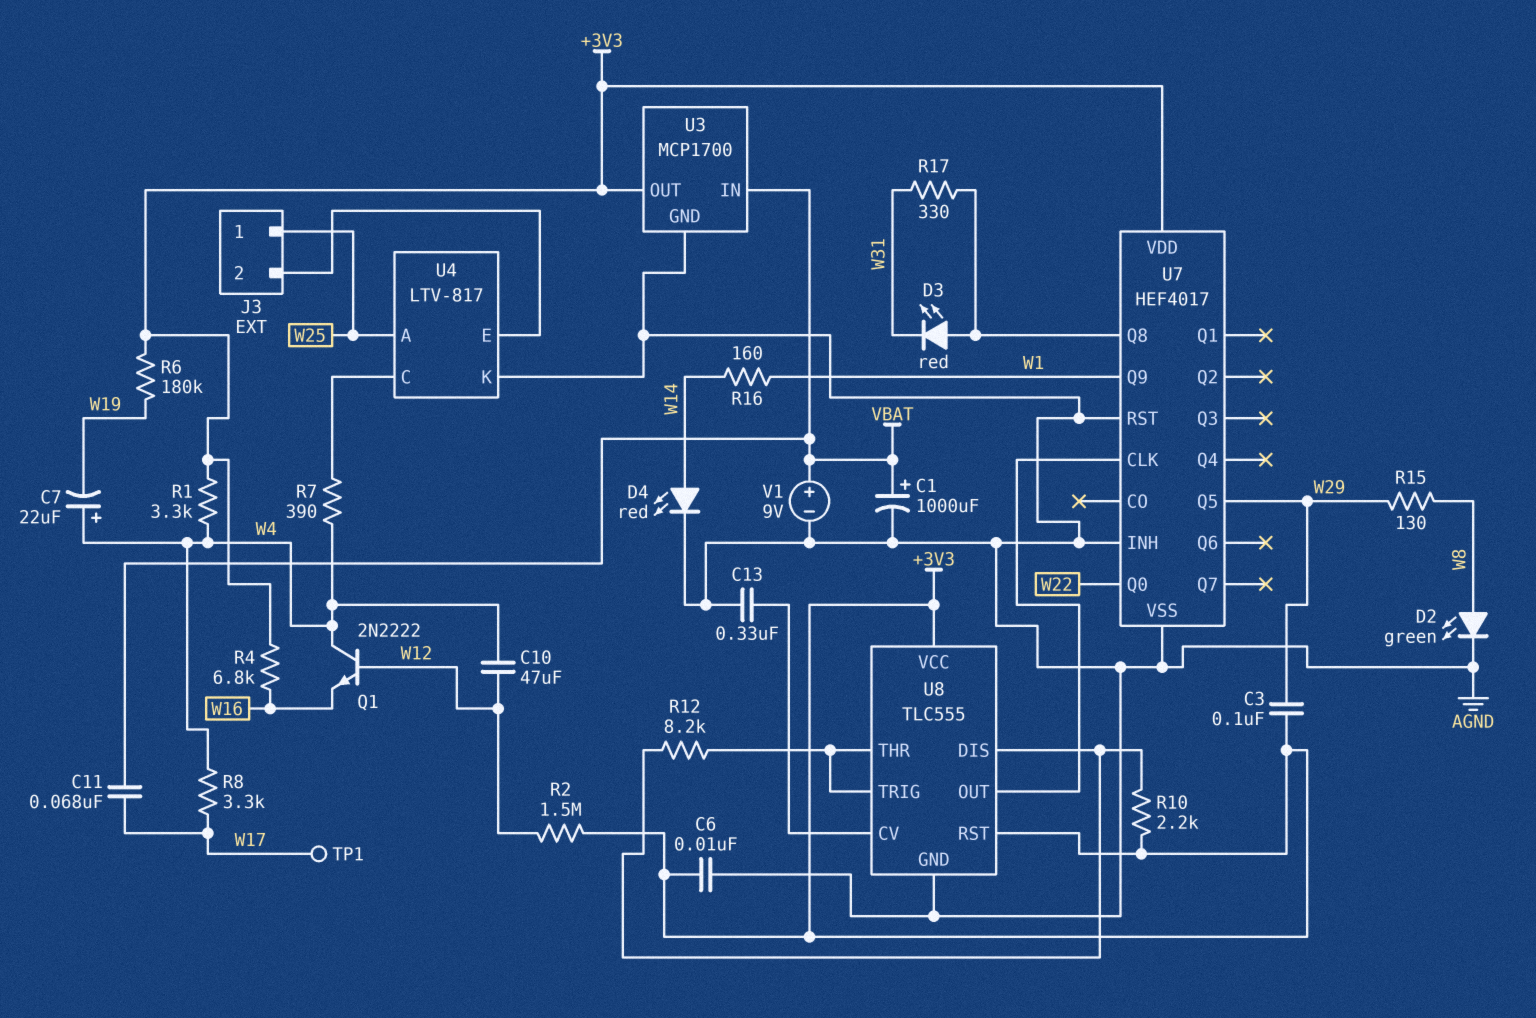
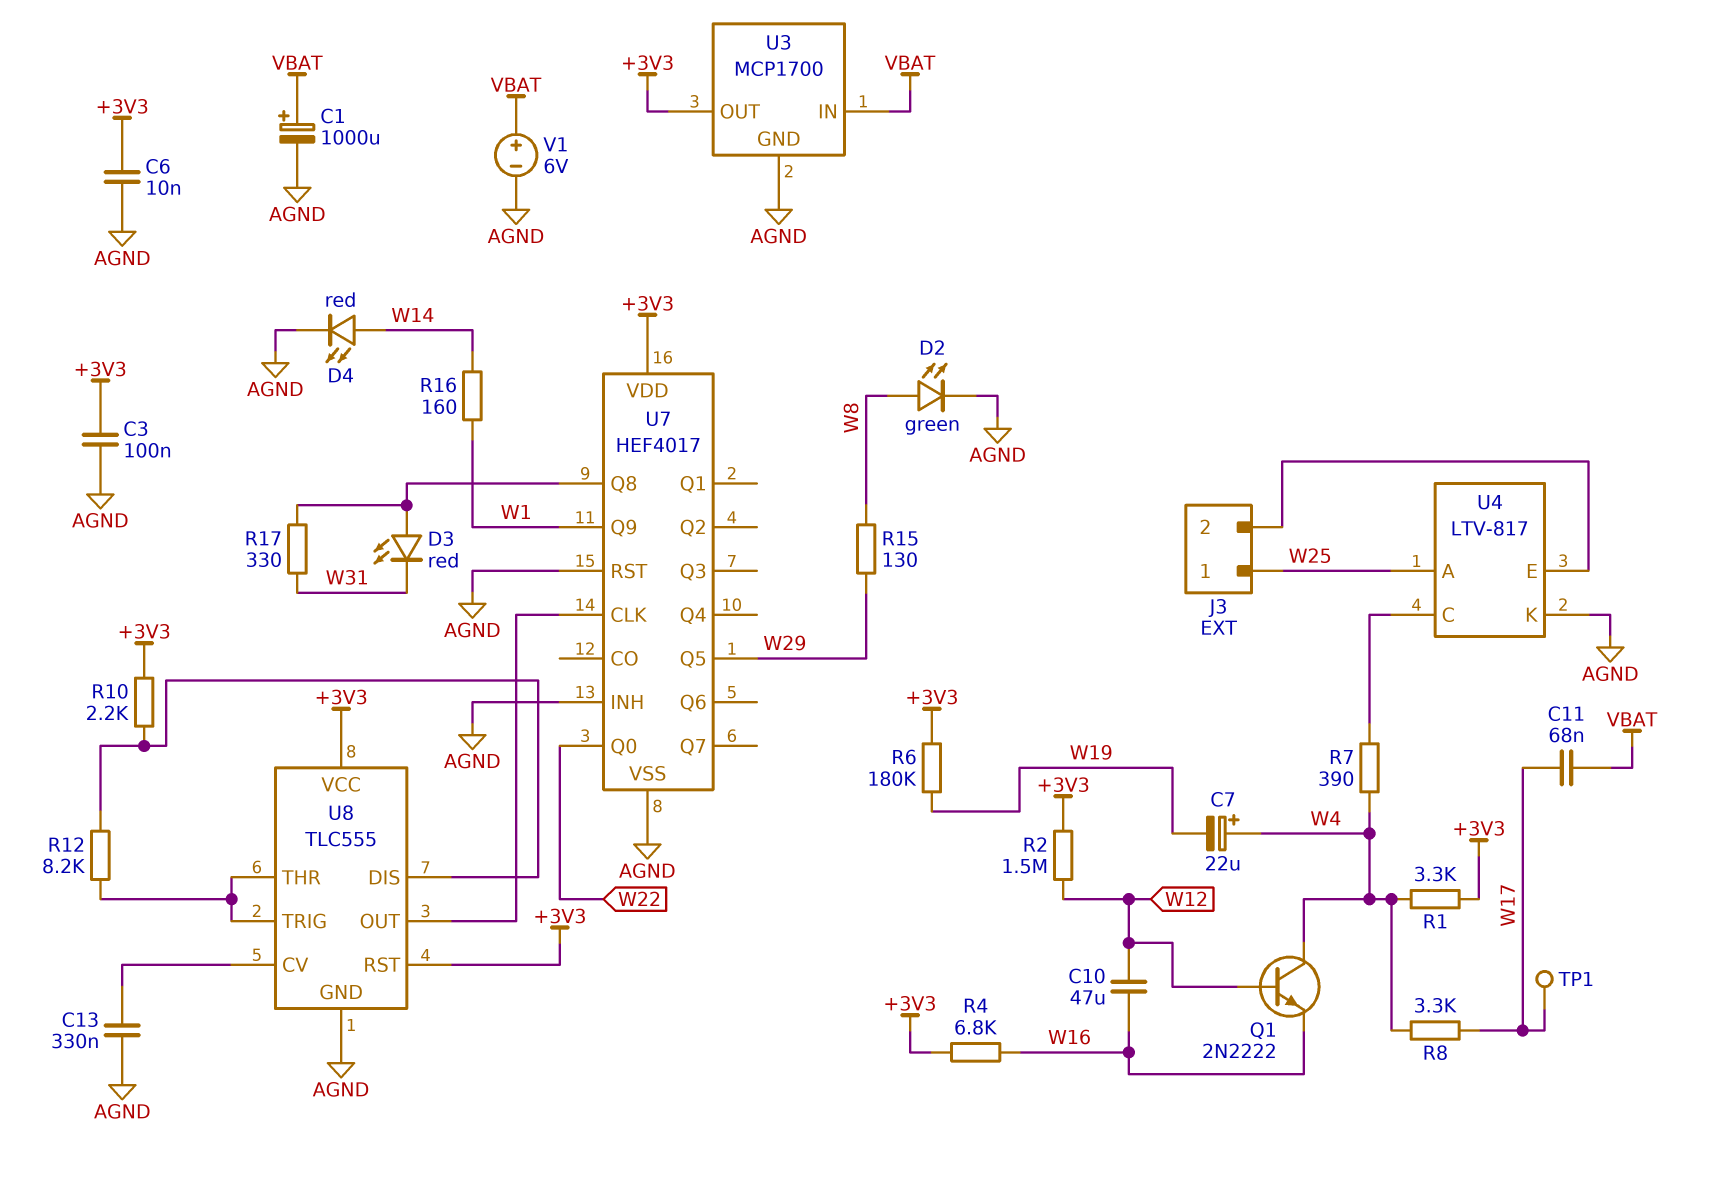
C3: 100nF (+3V3, W29) -> 100nF (+3V3, AGND)
C10: 47uF (W4, W12) -> 47uF (W12, W16)
V1: 9V (plus VBAT, minus AGND) -> 6V (plus VBAT, minus AGND)

